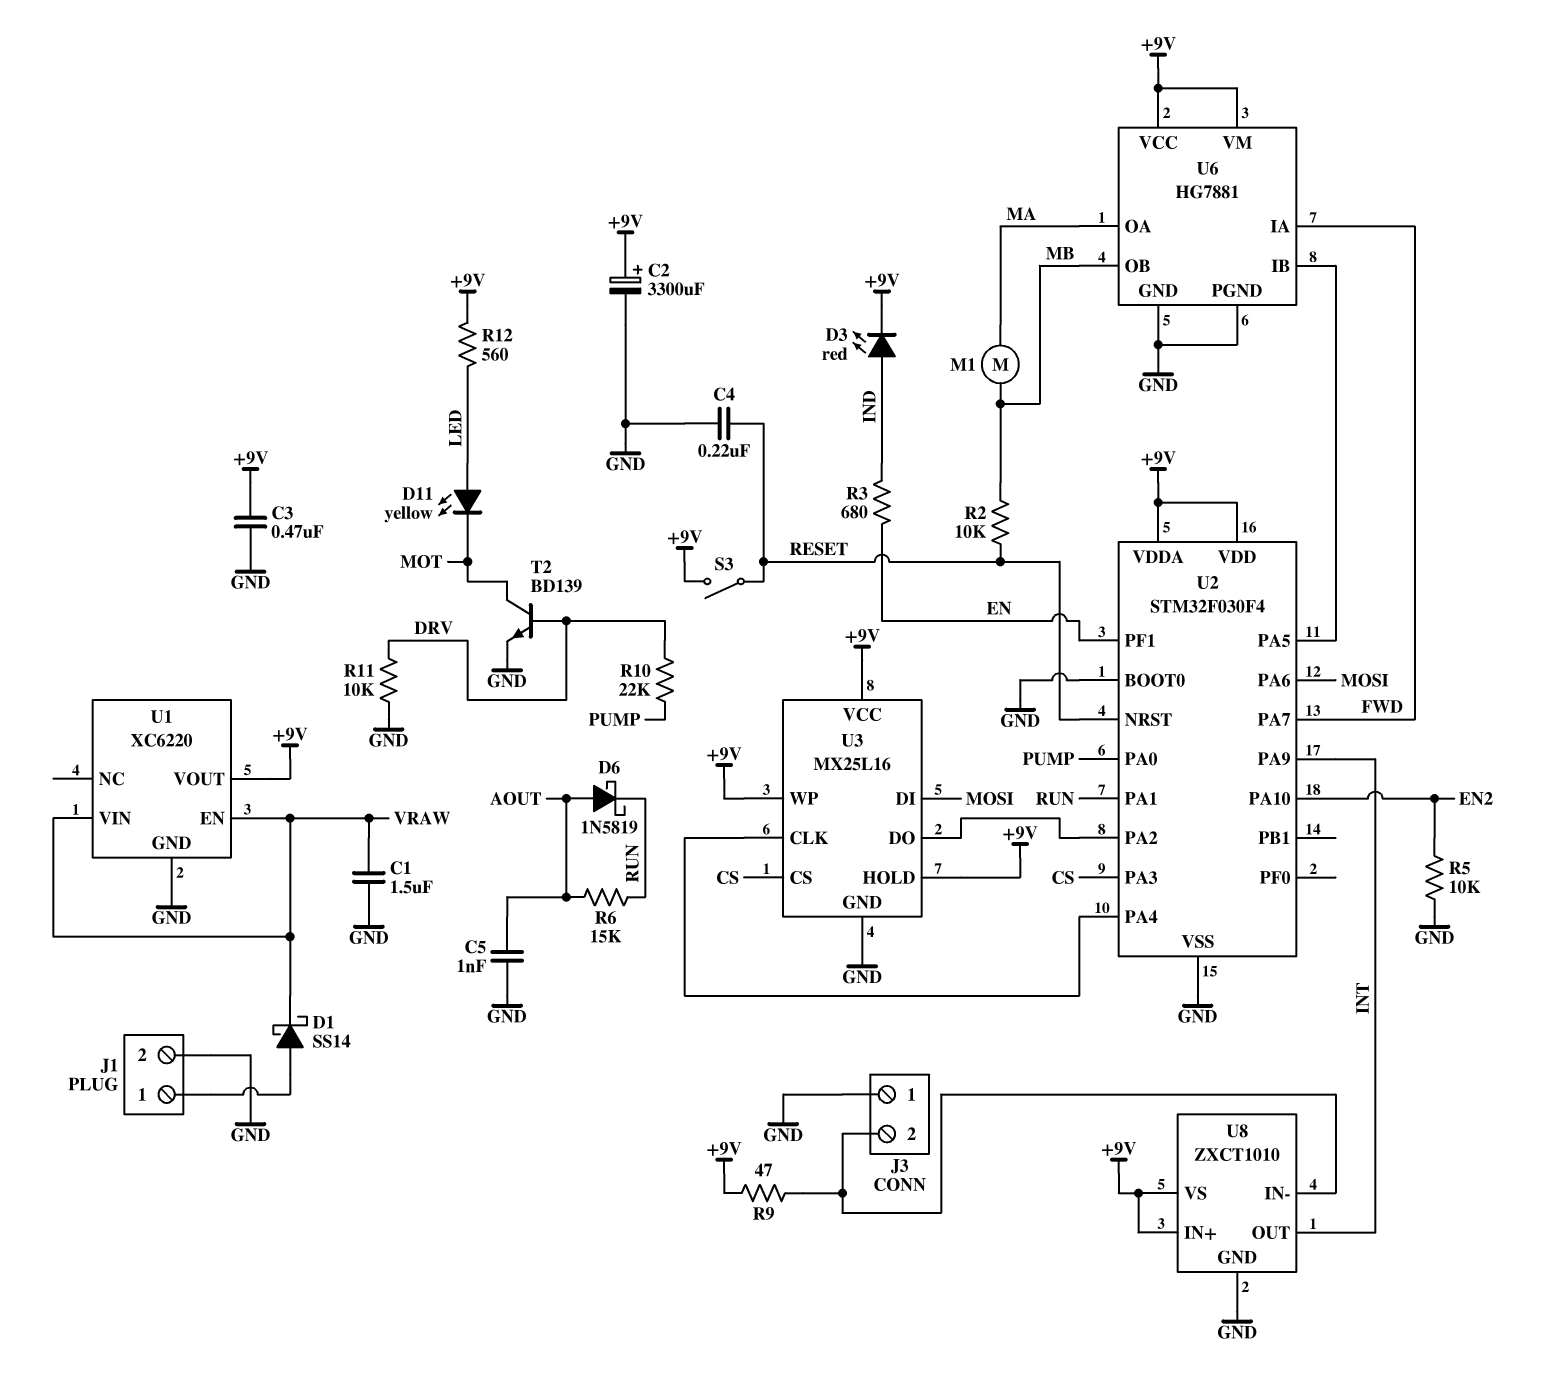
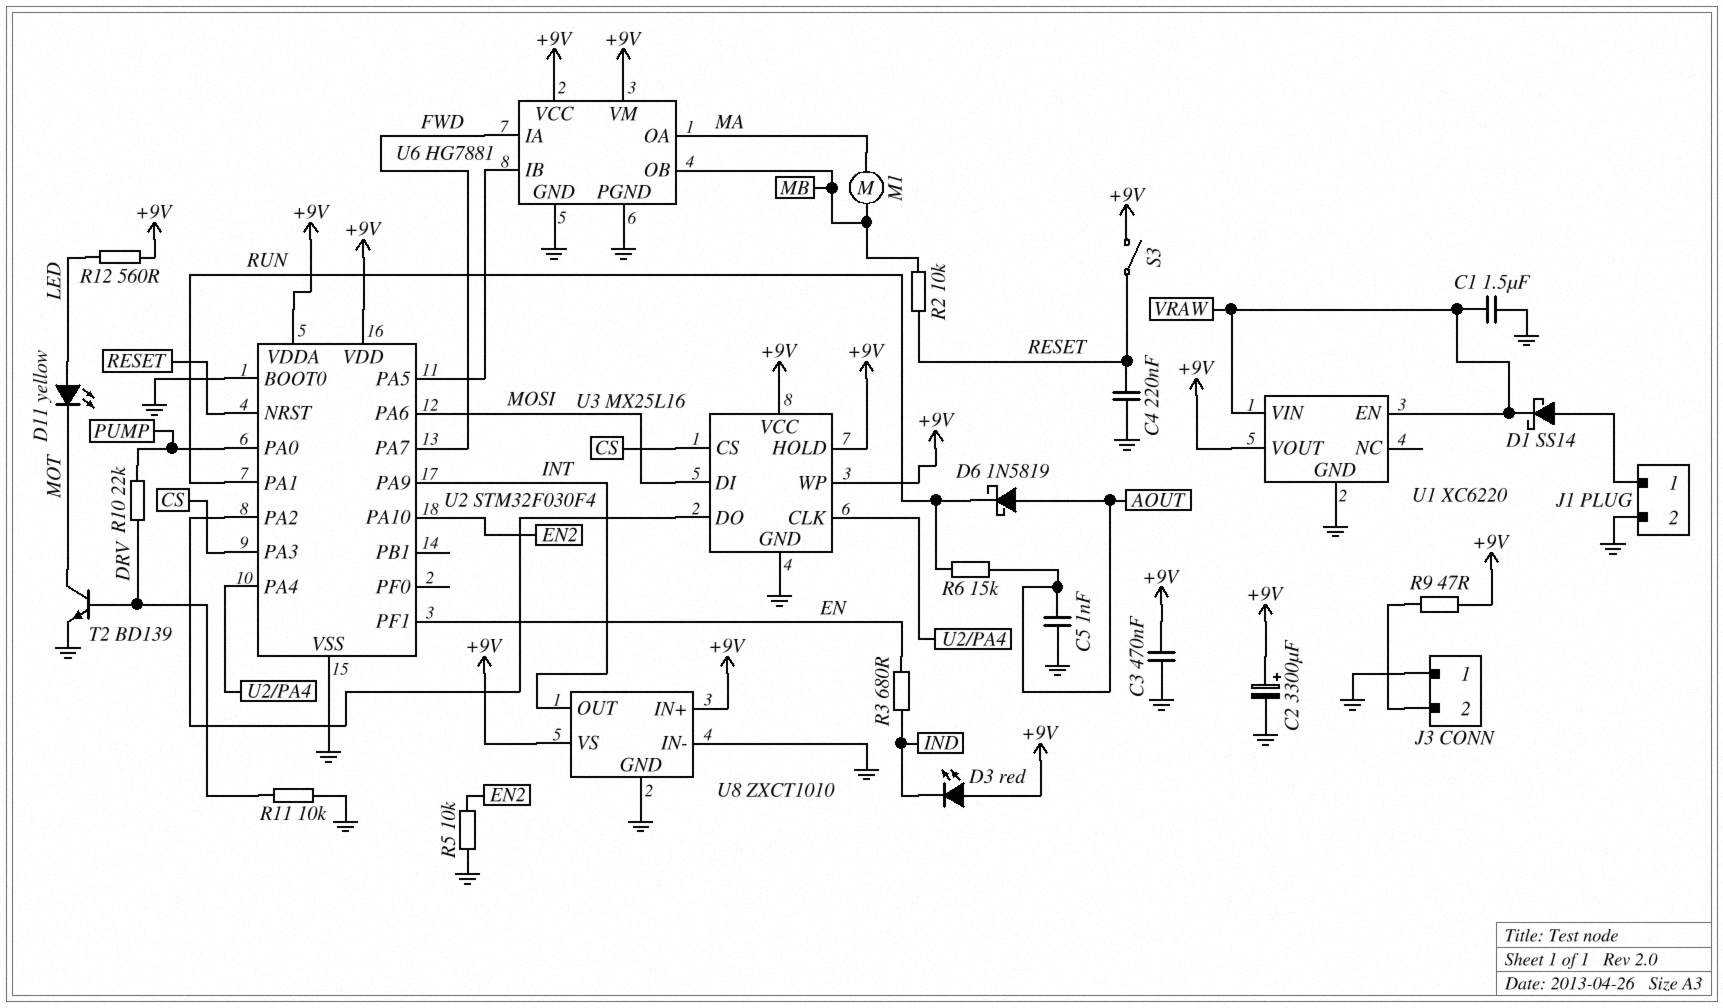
D3: LED red (A IND, K +9V) -> LED red (A +9V, K IND)
U8 pin IN-: J3/2 -> GND

